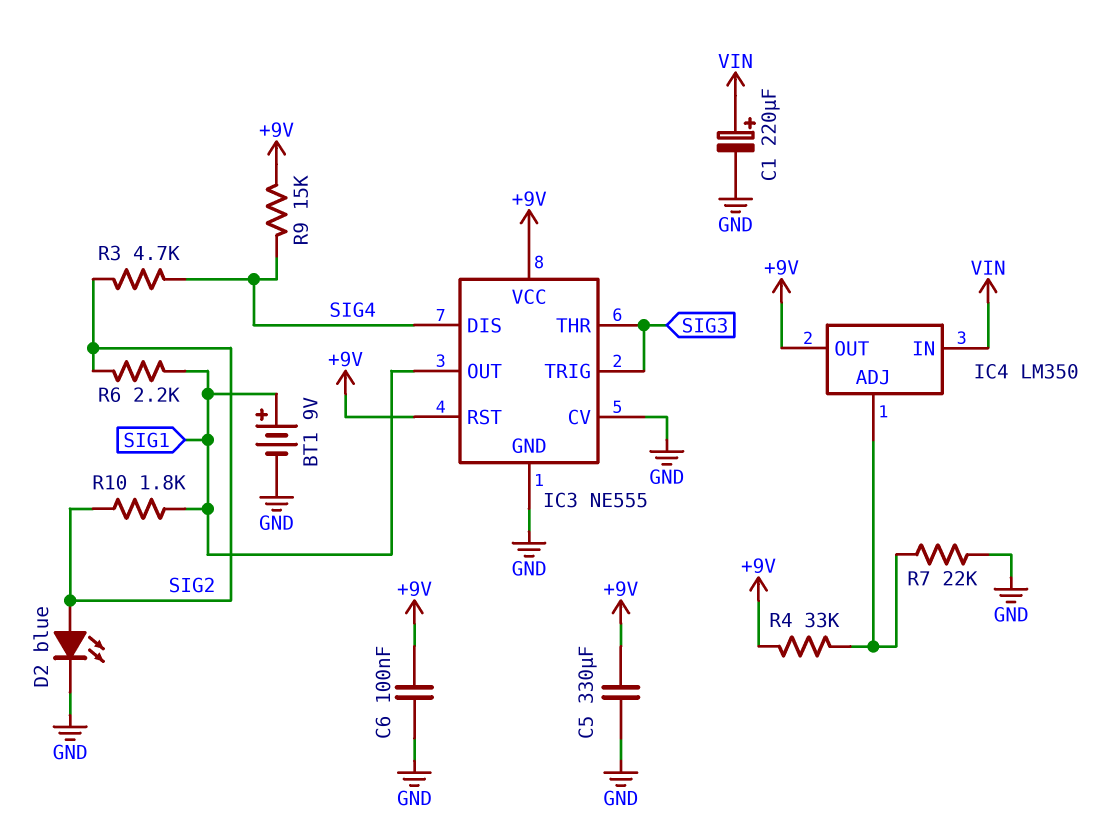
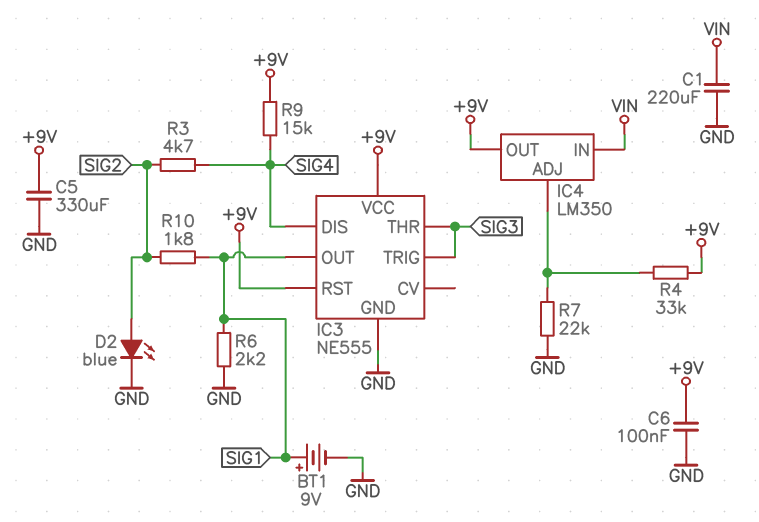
C1: 220uF (plus VIN, minus GND) -> 220uF (GND, VIN)
IC3 pin CV: GND -> none
R6: 2.2k (SIG1, SIG2) -> 2.2k (GND, SIG1)

